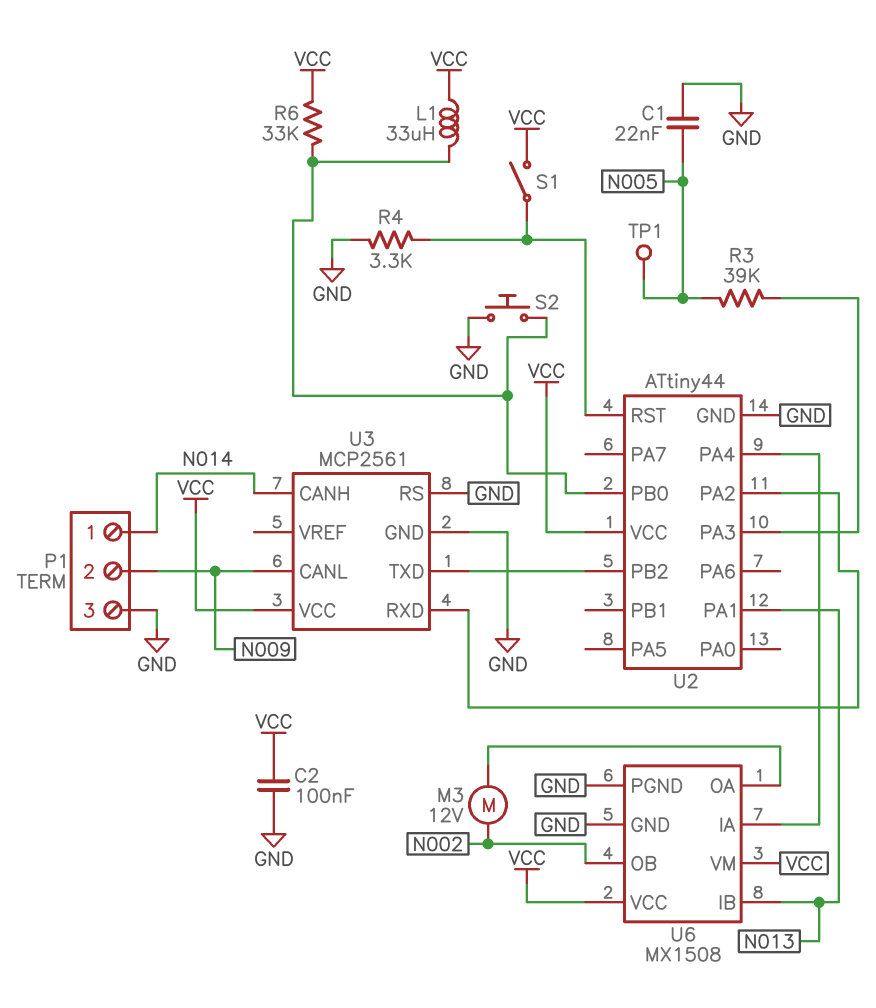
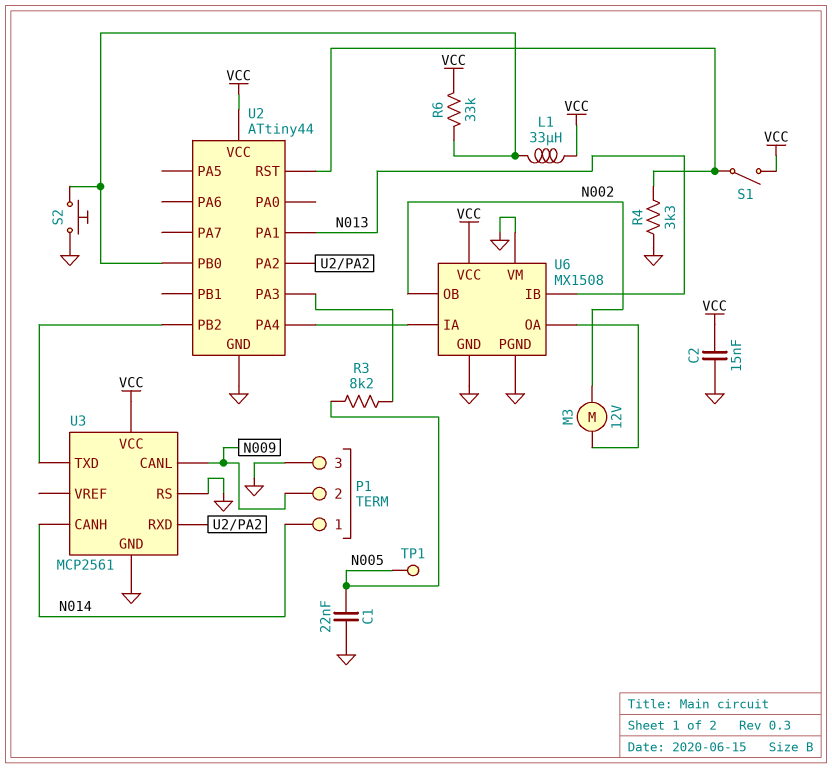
C2: 100nF (GND, VCC) -> 15nF (GND, VCC)
R3: 39k (N005, U2/PA3) -> 8.2k (N005, U2/PA3)
U6 pin VM: VCC -> GND

